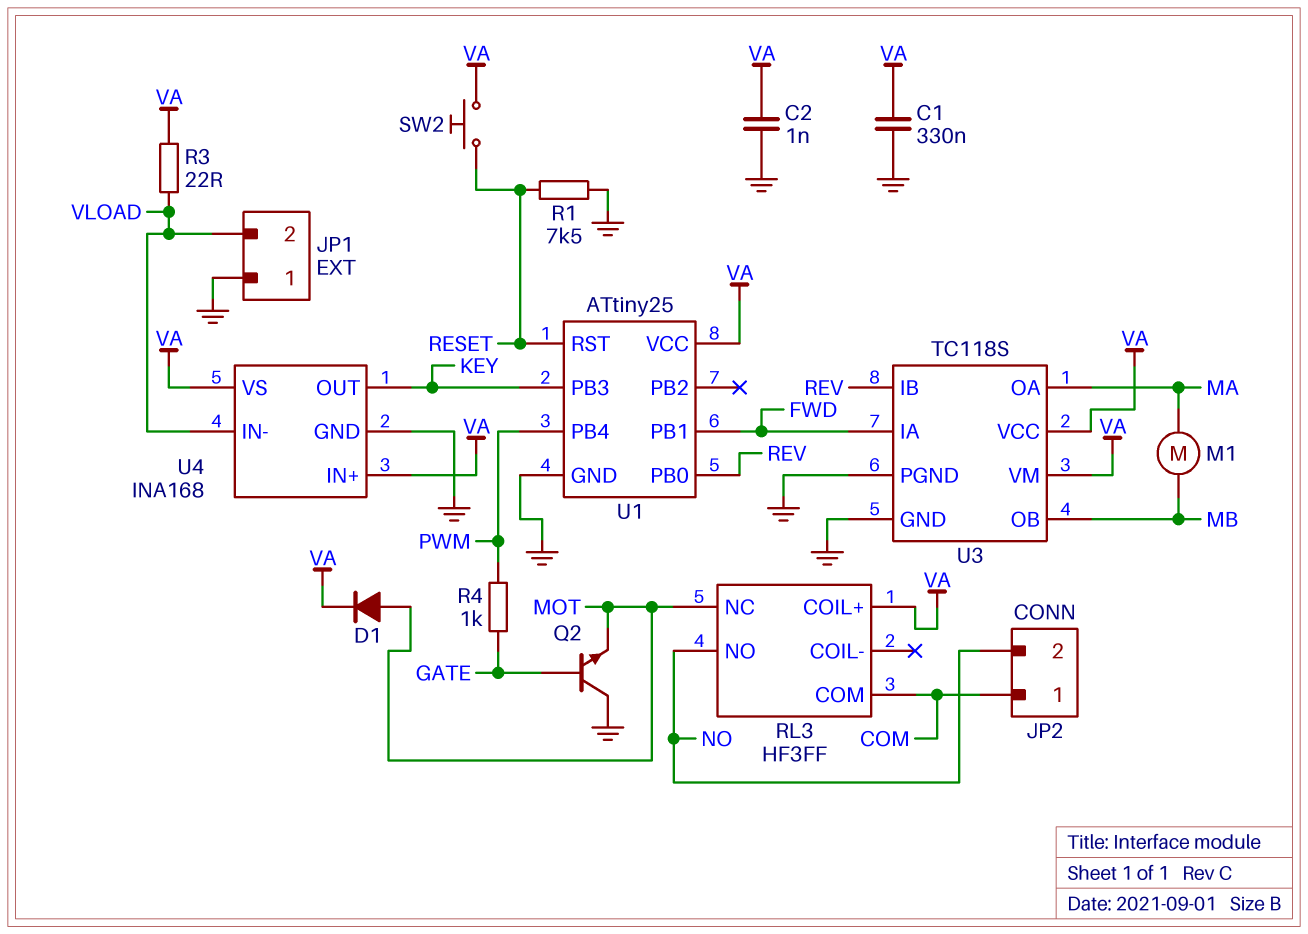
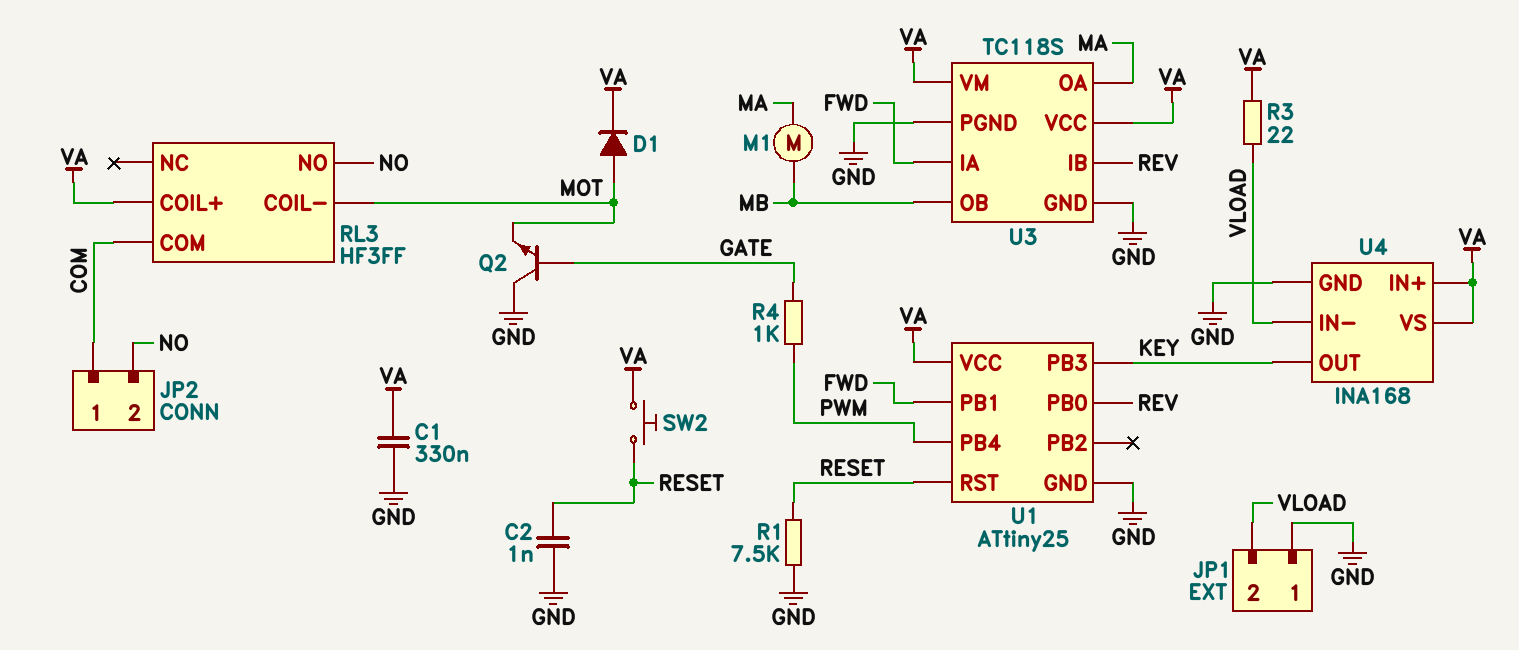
C2: 1nF (GND, VA) -> 1nF (GND, RESET)
RL3 pin COIL-: none -> MOT
RL3 pin NC: MOT -> none

